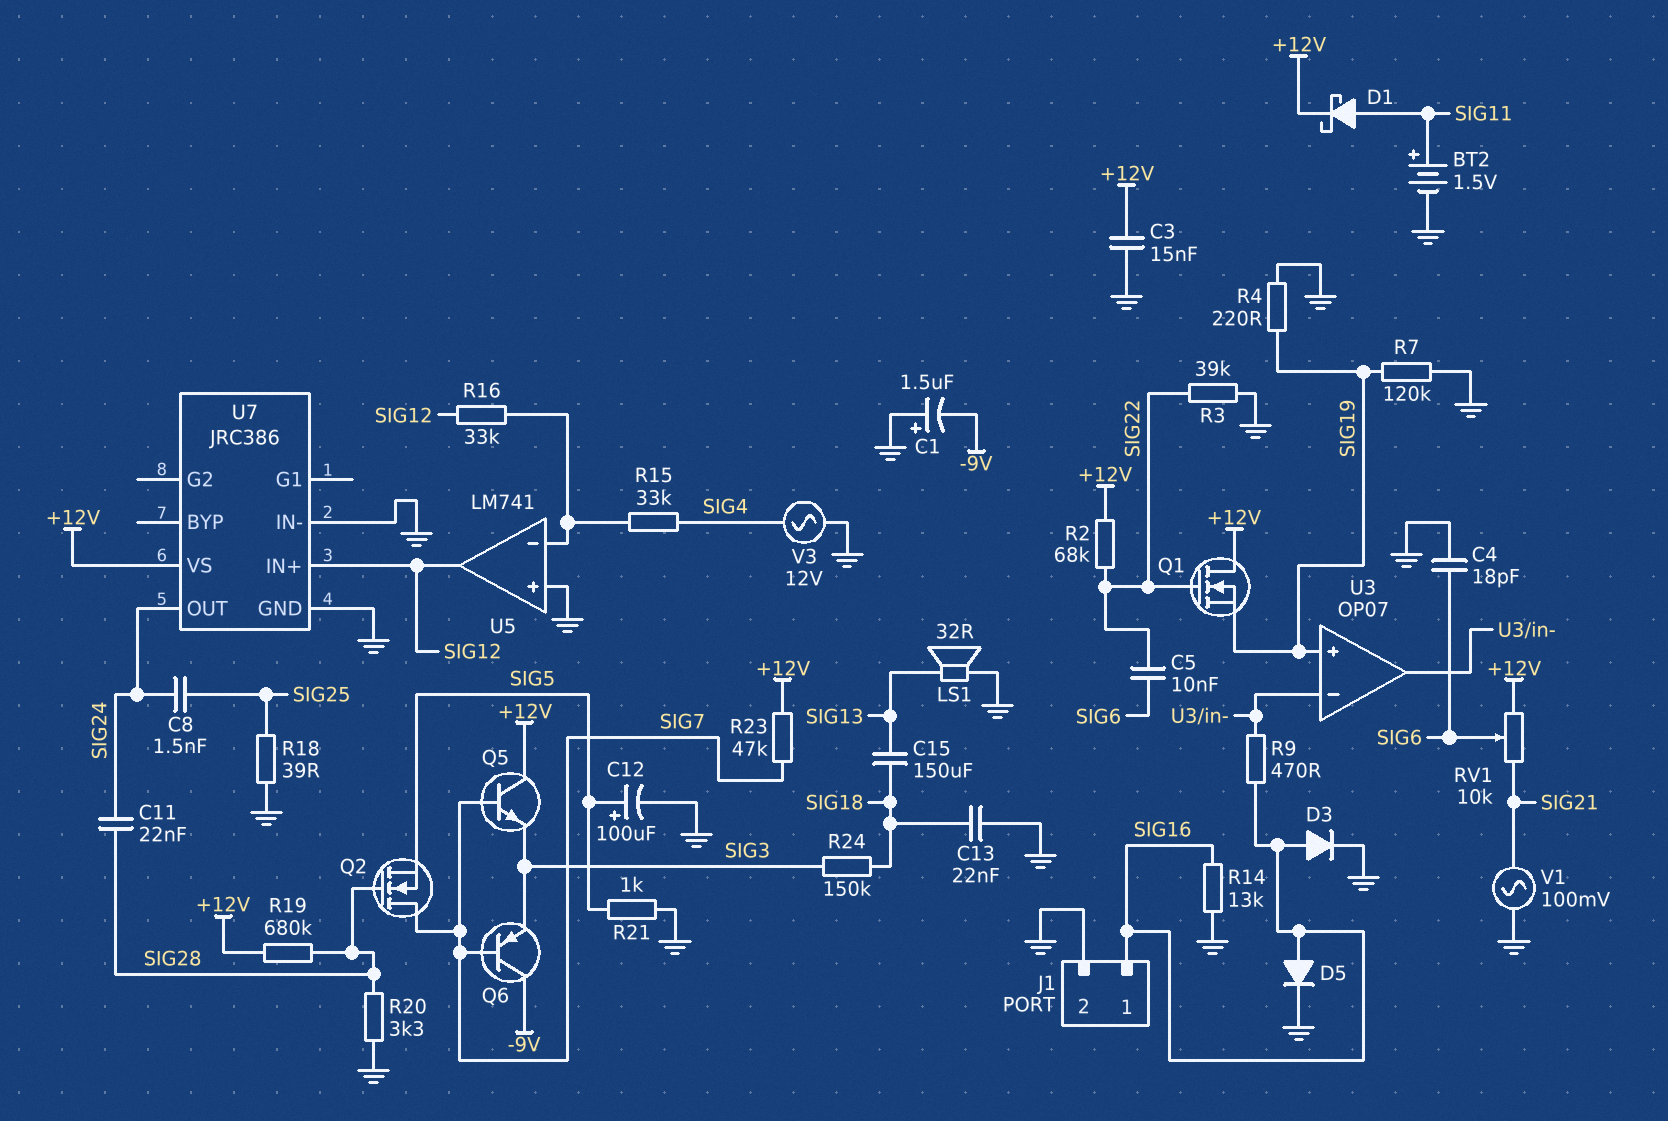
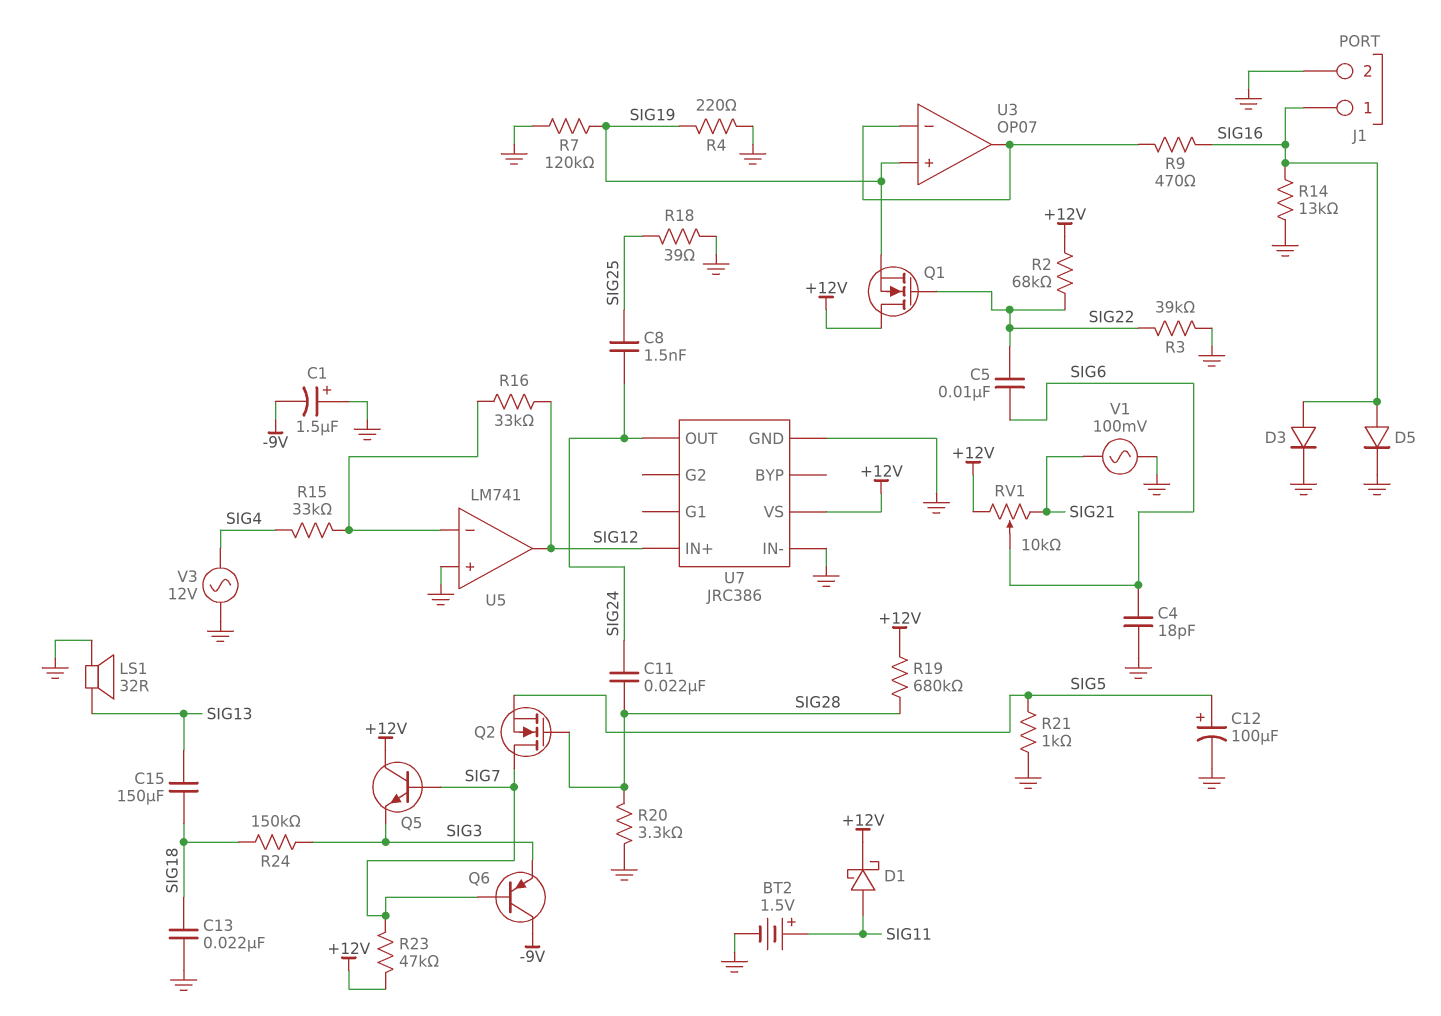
C3: 15nF (+12V, GND) -> none

